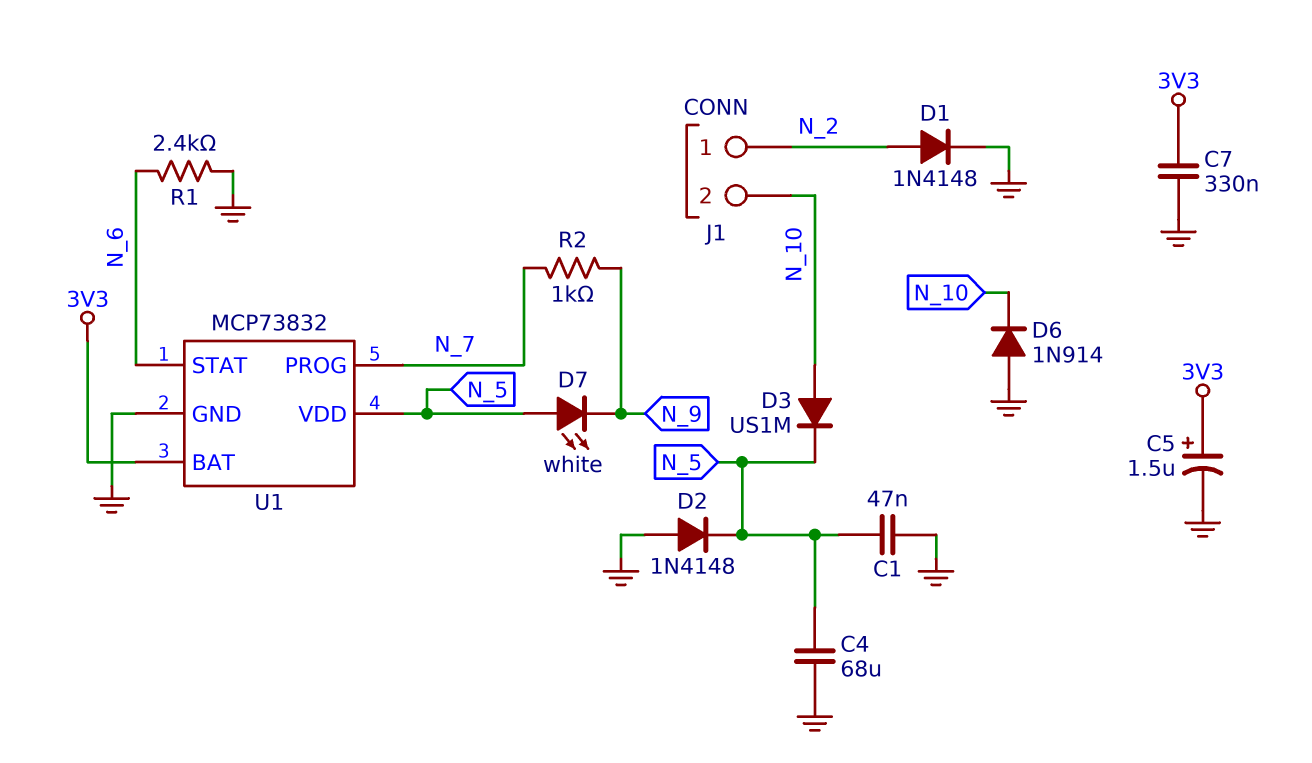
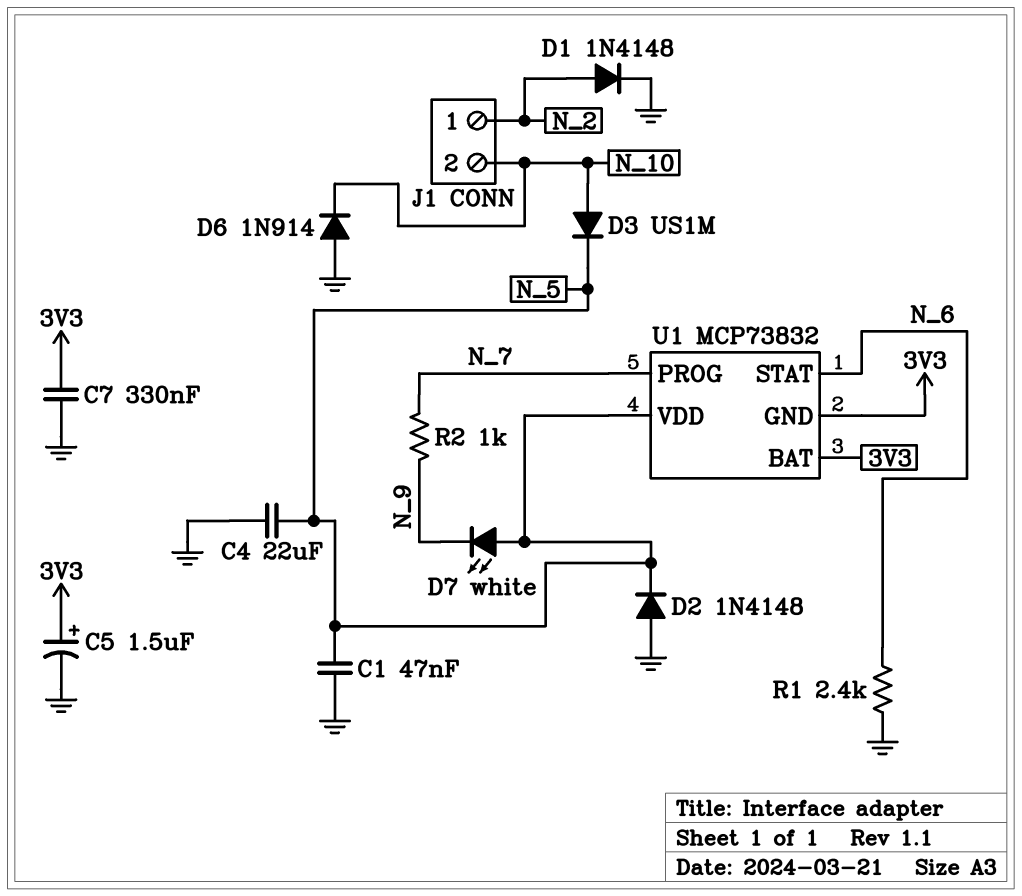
C4: 68uF (GND, N_5) -> 22uF (GND, N_5)
U1 pin GND: GND -> 3V3

